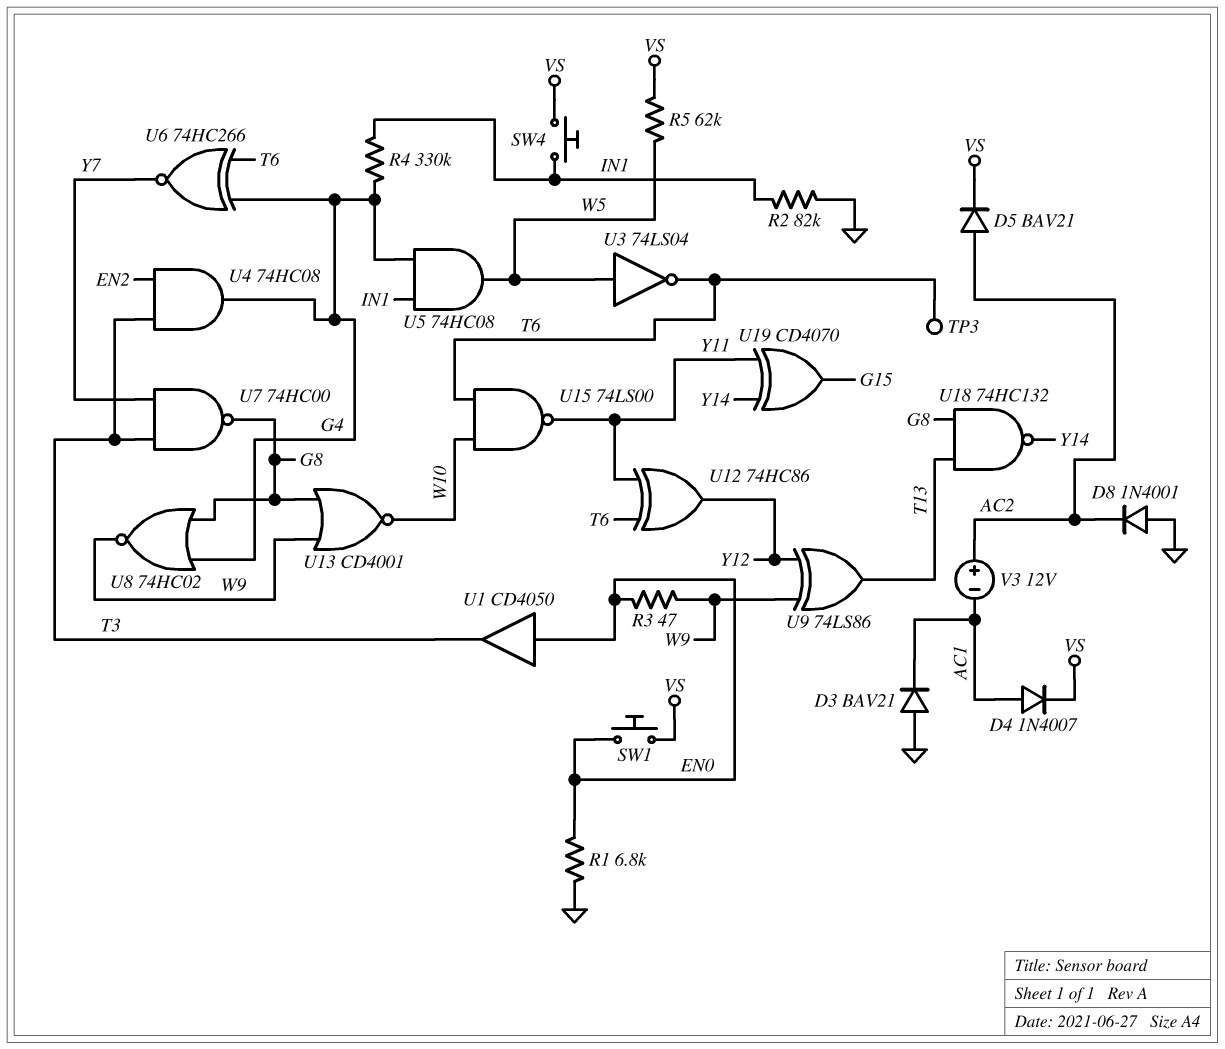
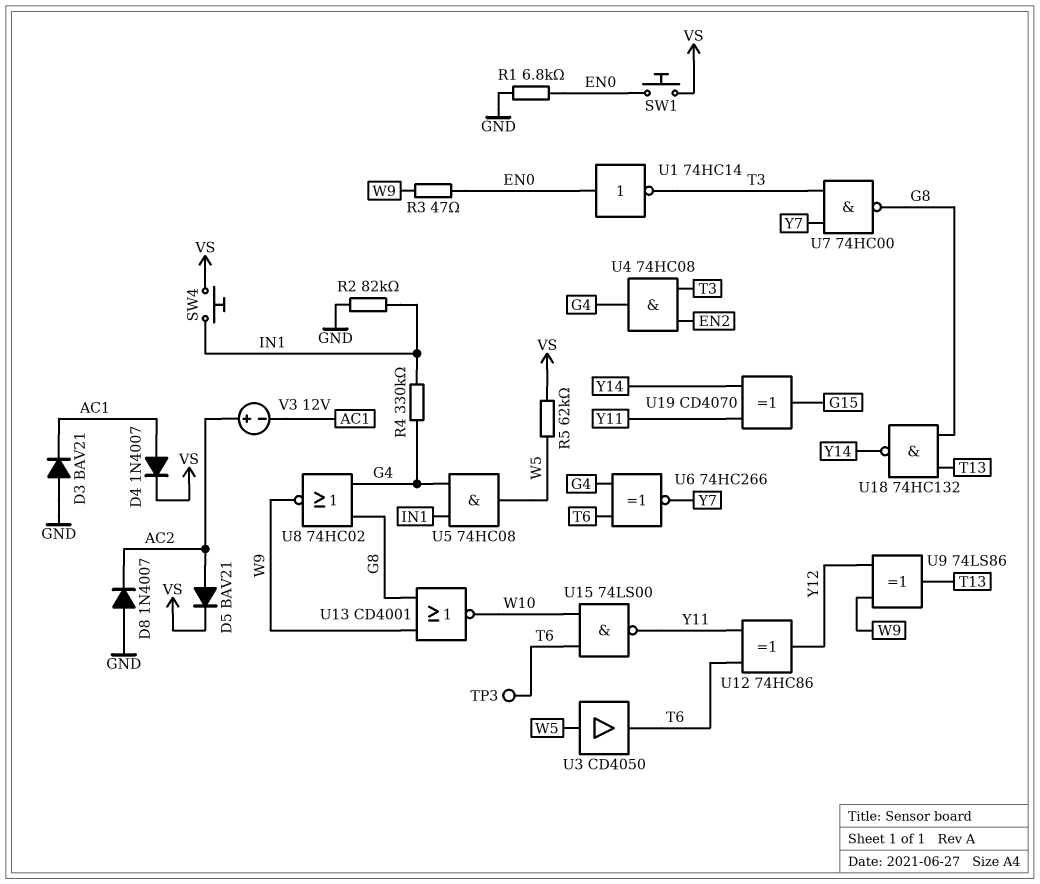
D8: diode 1N4001 (A GND, K AC2) -> diode 1N4007 (A GND, K AC2)
U1: buffer CD4050 (in EN0, out T3) -> NOT 74HC14 (in EN0, out T3)
U3: NOT 74LS04 (in W5, out T6) -> buffer CD4050 (in W5, out T6)

